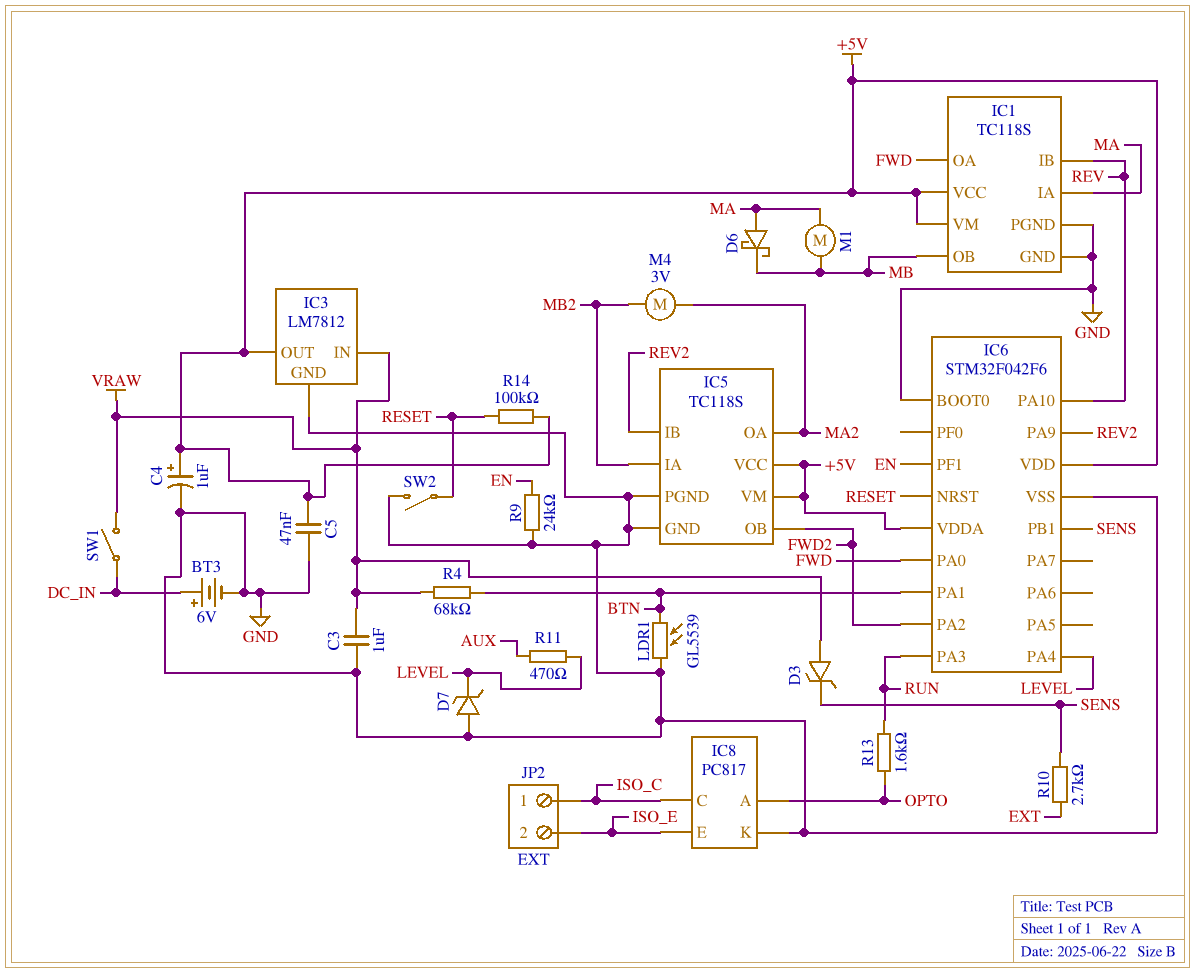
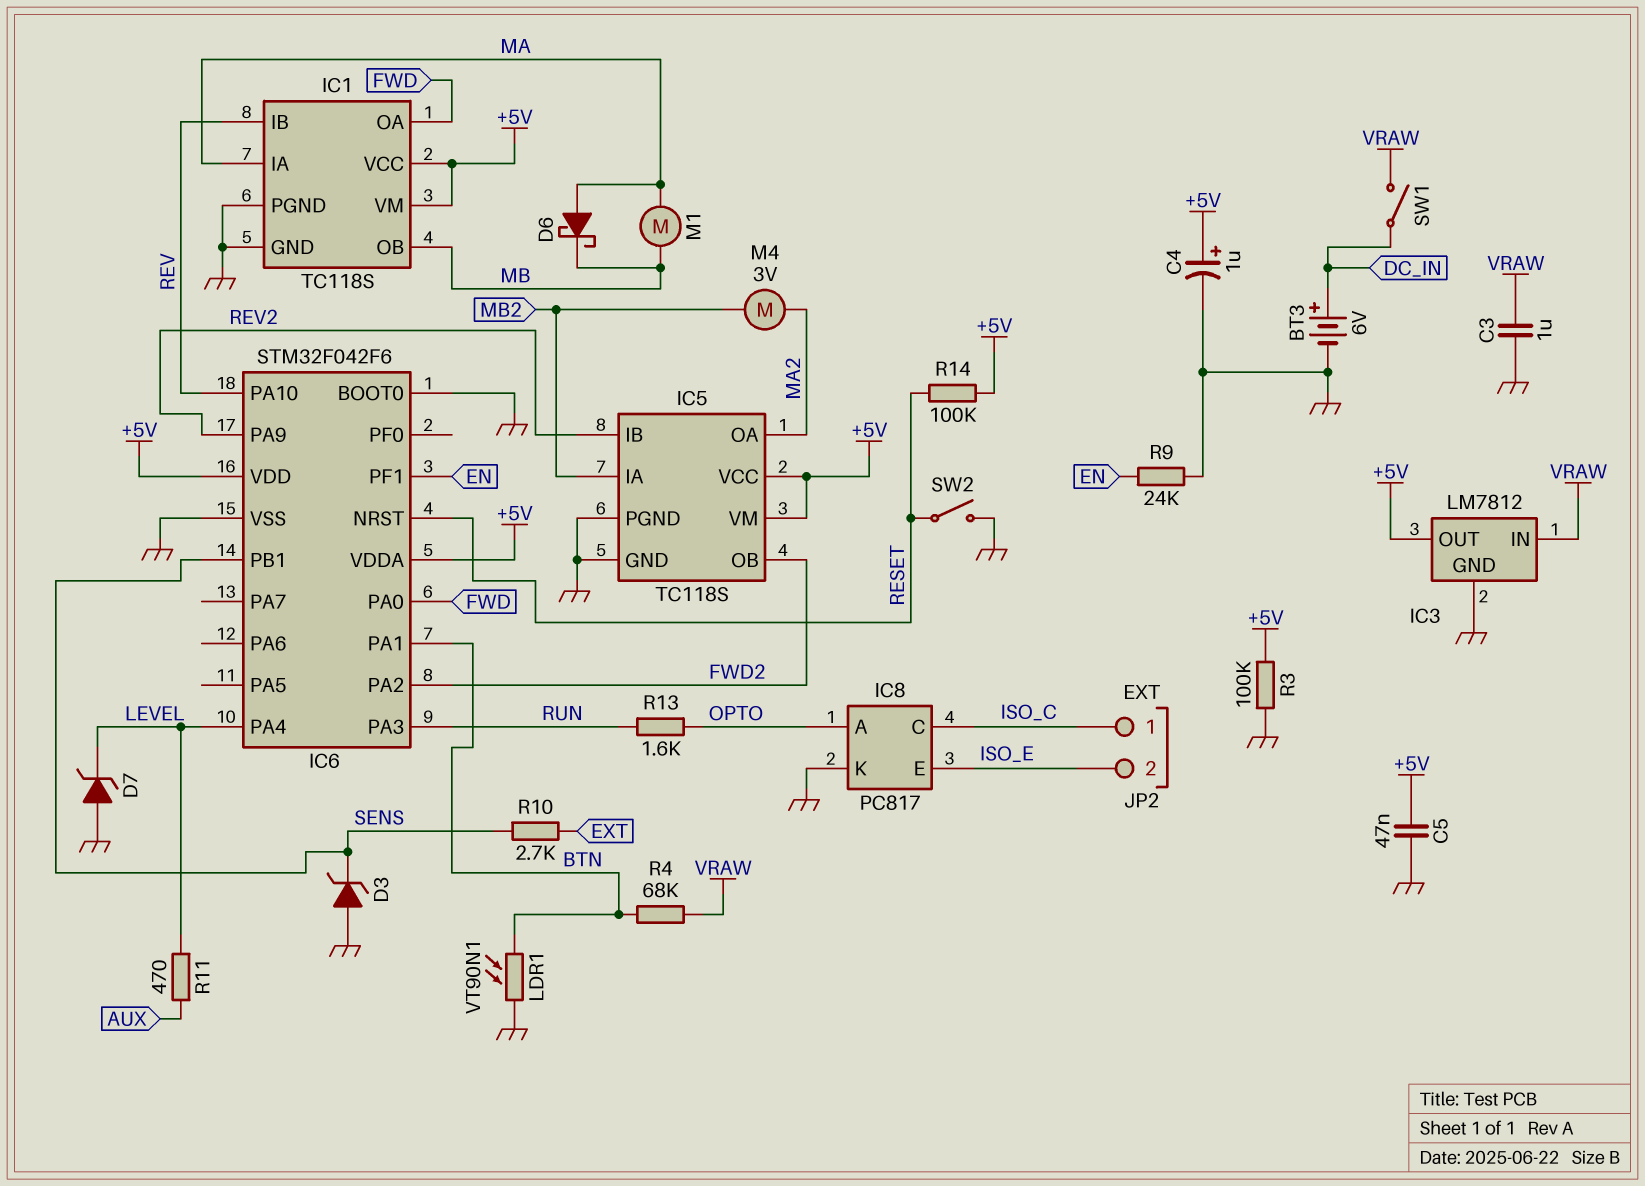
D3: zener (A VRAW, K SENS) -> zener (A GND, K SENS)
LDR1: GL5539 (BTN, GND) -> VT90N1 (BTN, GND)
R3: none -> 100k (+5V, GND)

